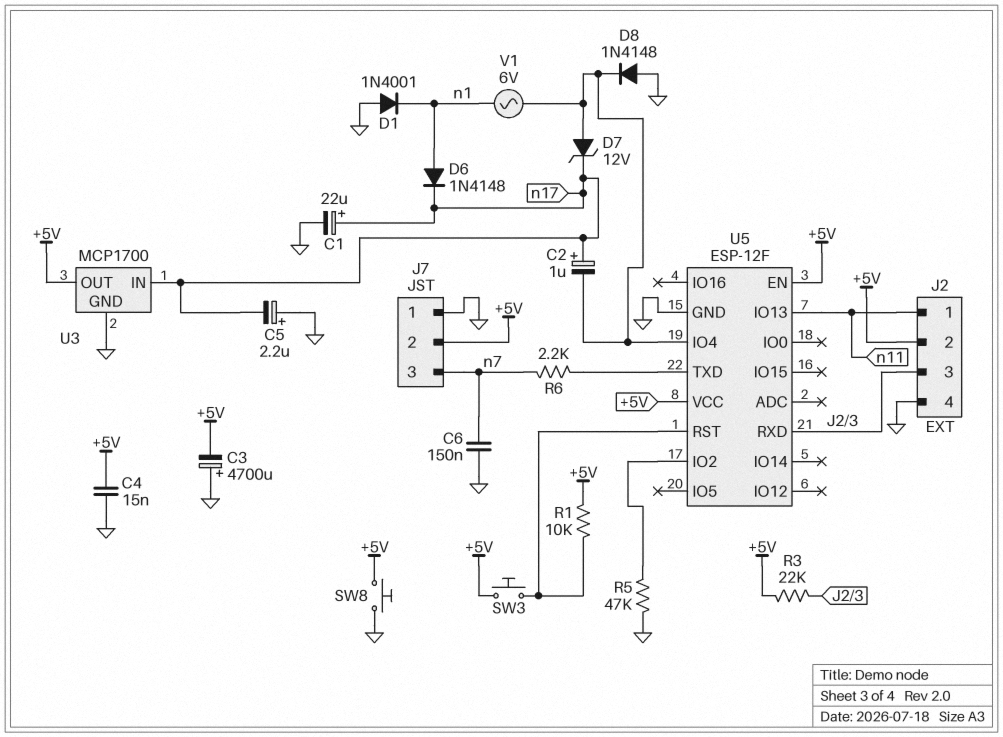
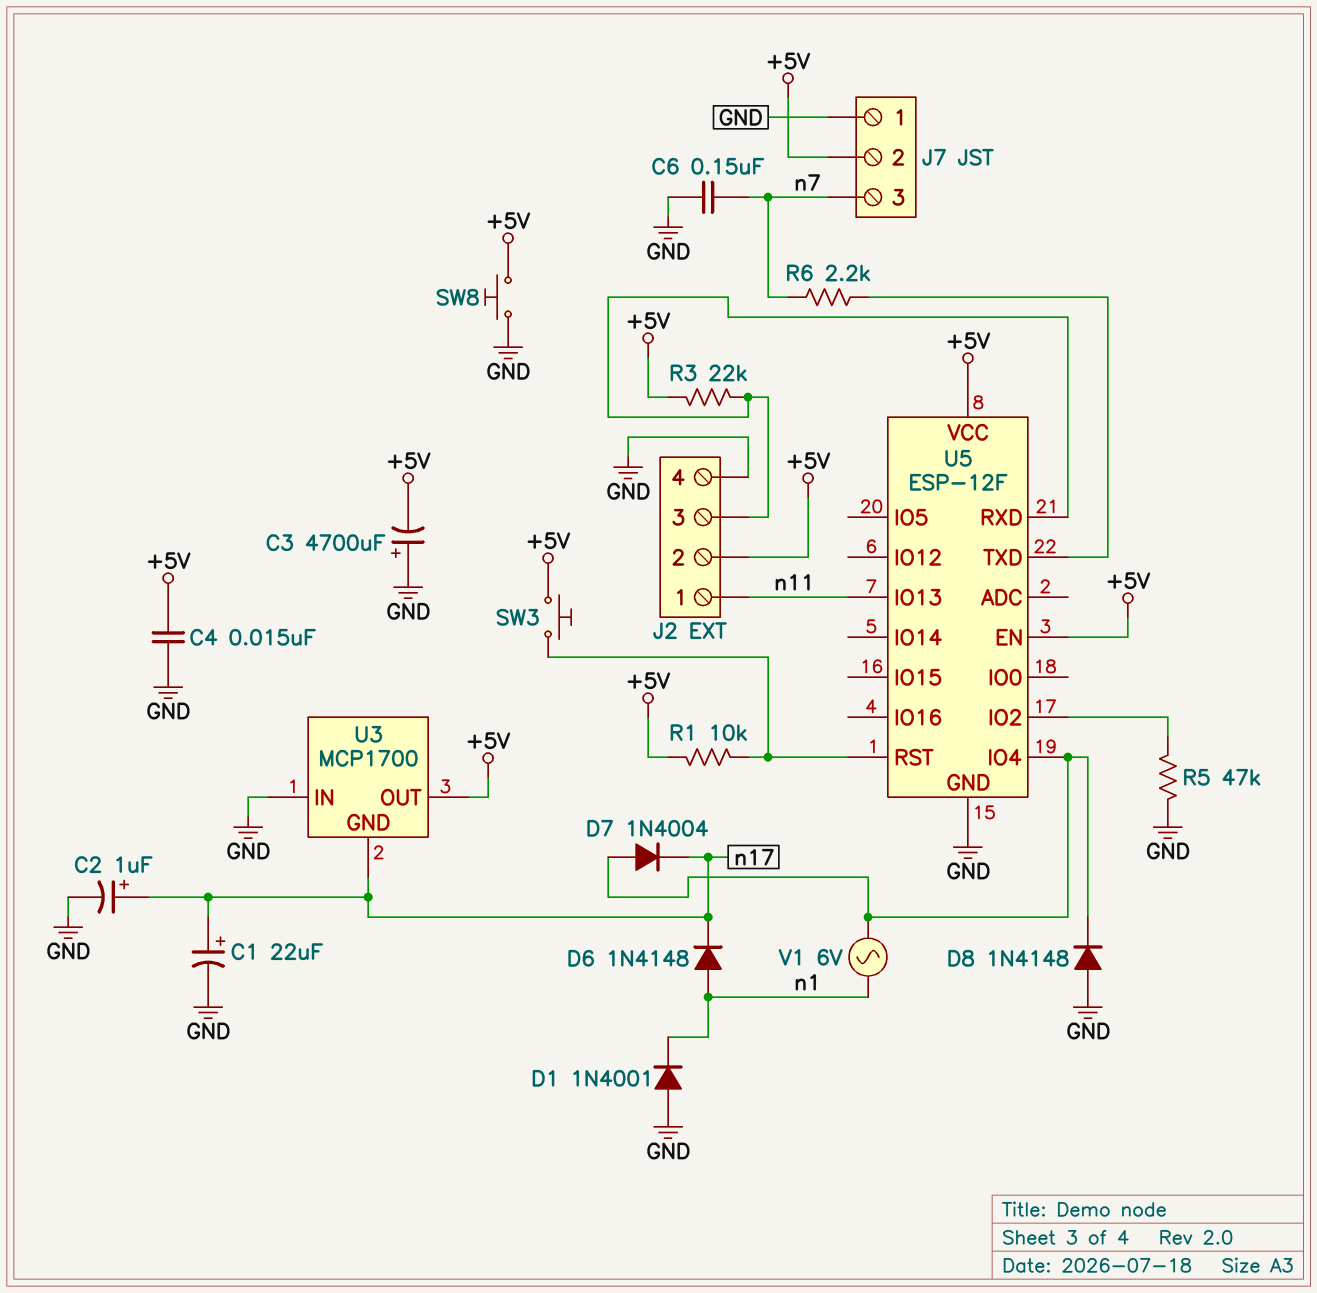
C2: 1uF (plus n17, minus U5/IO4) -> 1uF (plus n17, minus GND)
C5: 2.2uF (plus GND, minus n17) -> none
D7: zener 12V (A U5/IO4, K n17) -> diode 1N4004 (A U5/IO4, K n17)
U3 pin GND: GND -> n17
U3 pin IN: n17 -> GND

